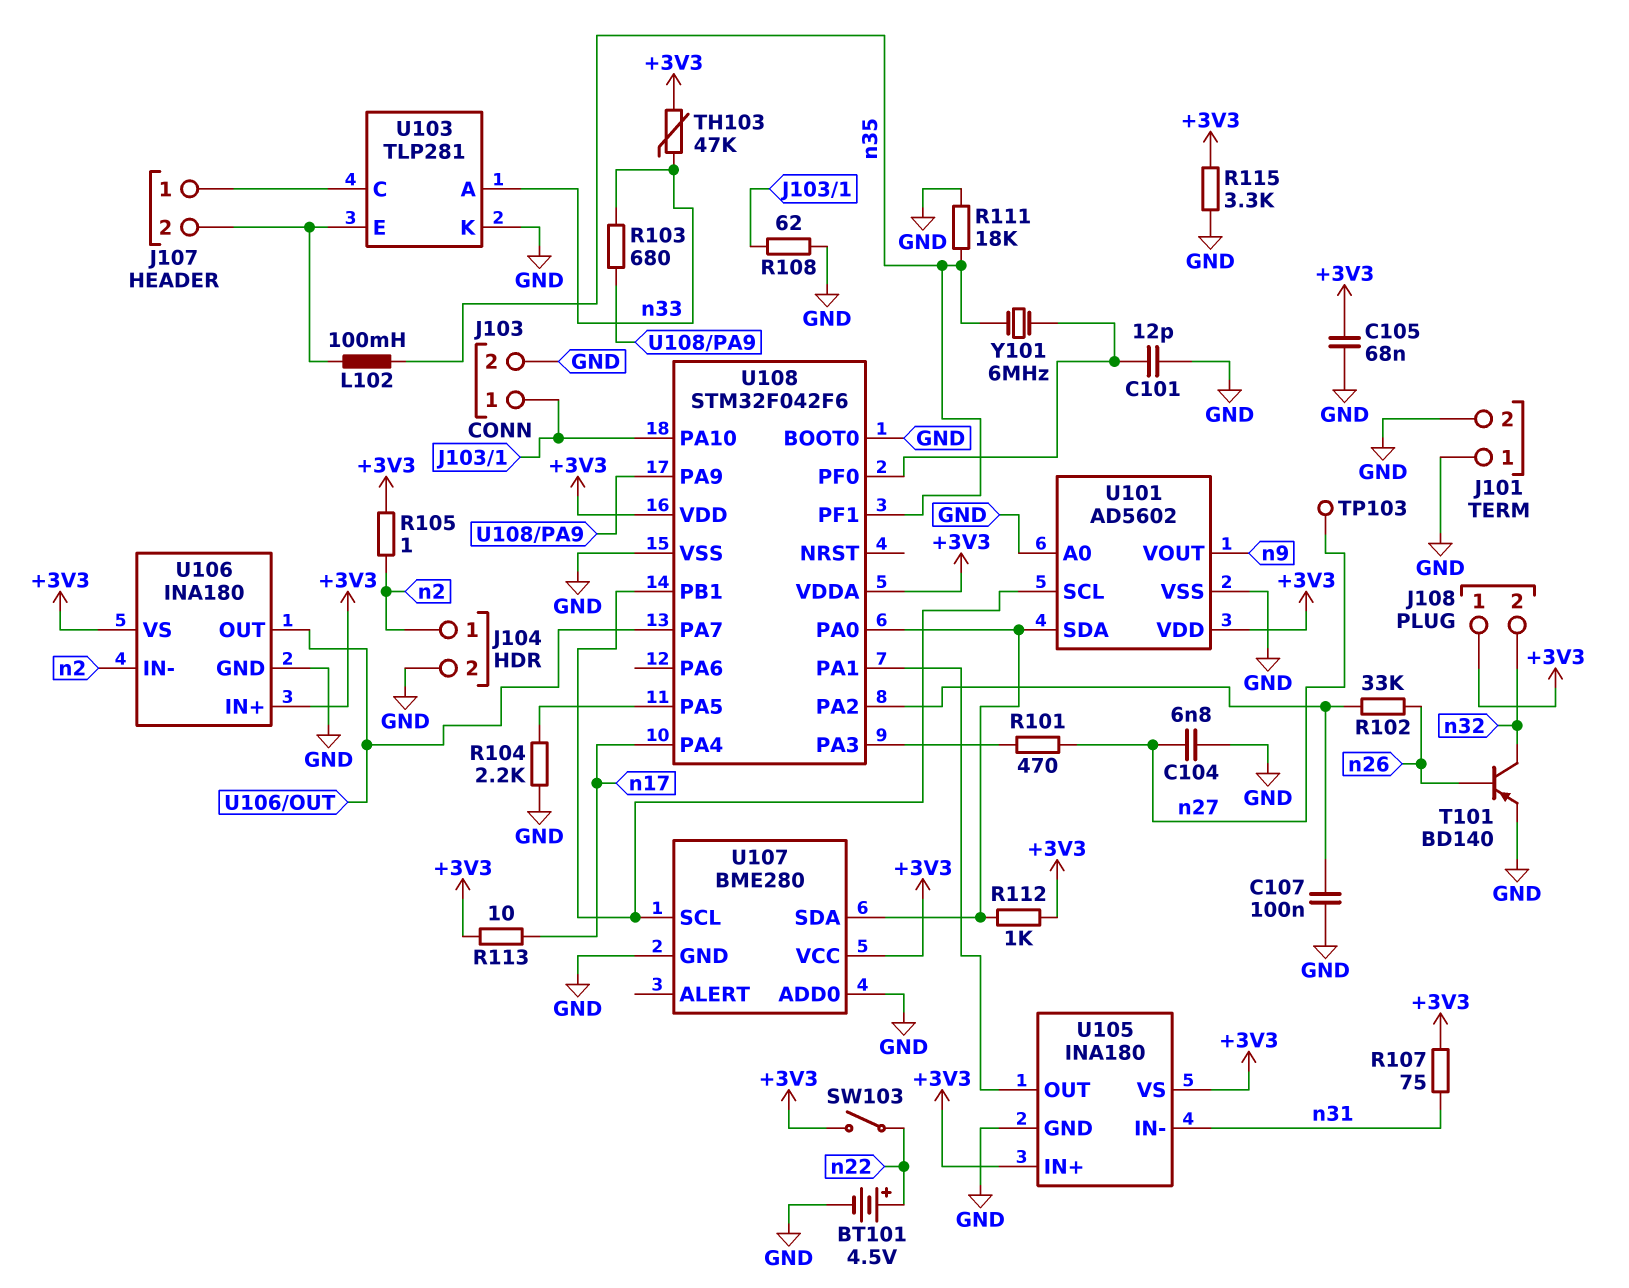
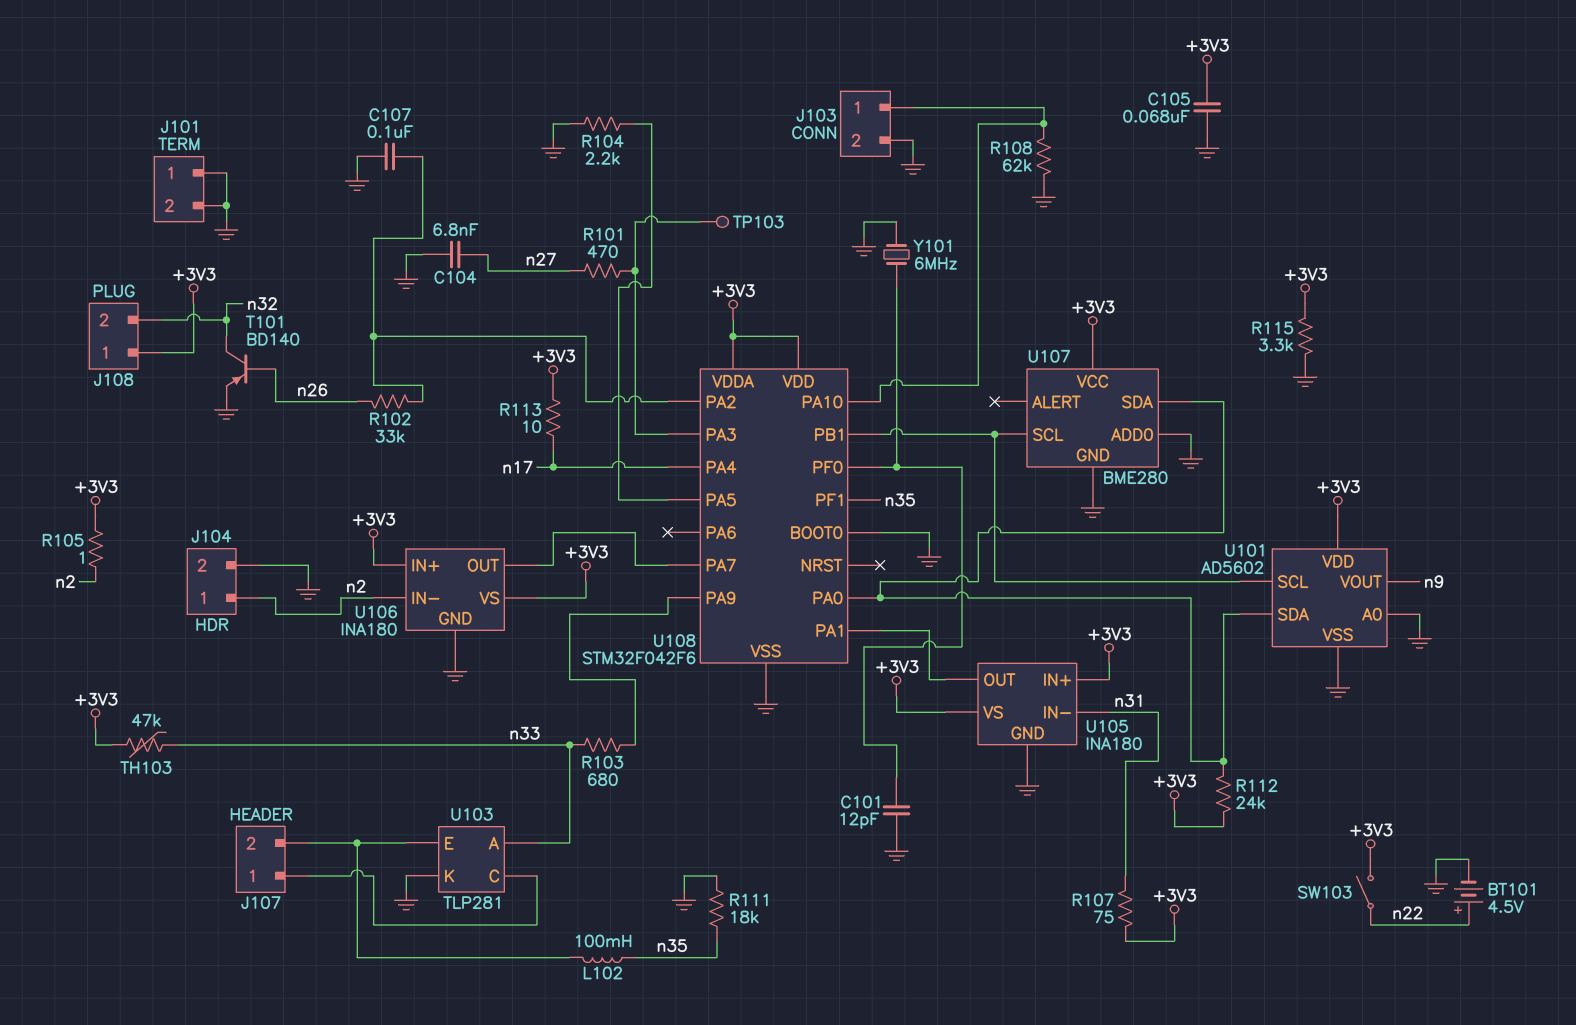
R108: 62 (GND, J103/1) -> 62k (GND, J103/1)
R112: 1k (+3V3, U101/SDA) -> 24k (+3V3, U101/SDA)
TP103: test point (n27) -> test point (U108/PA3)
Y101: 6MHz (U108/PF0, n35) -> 6MHz (GND, U108/PF0)

